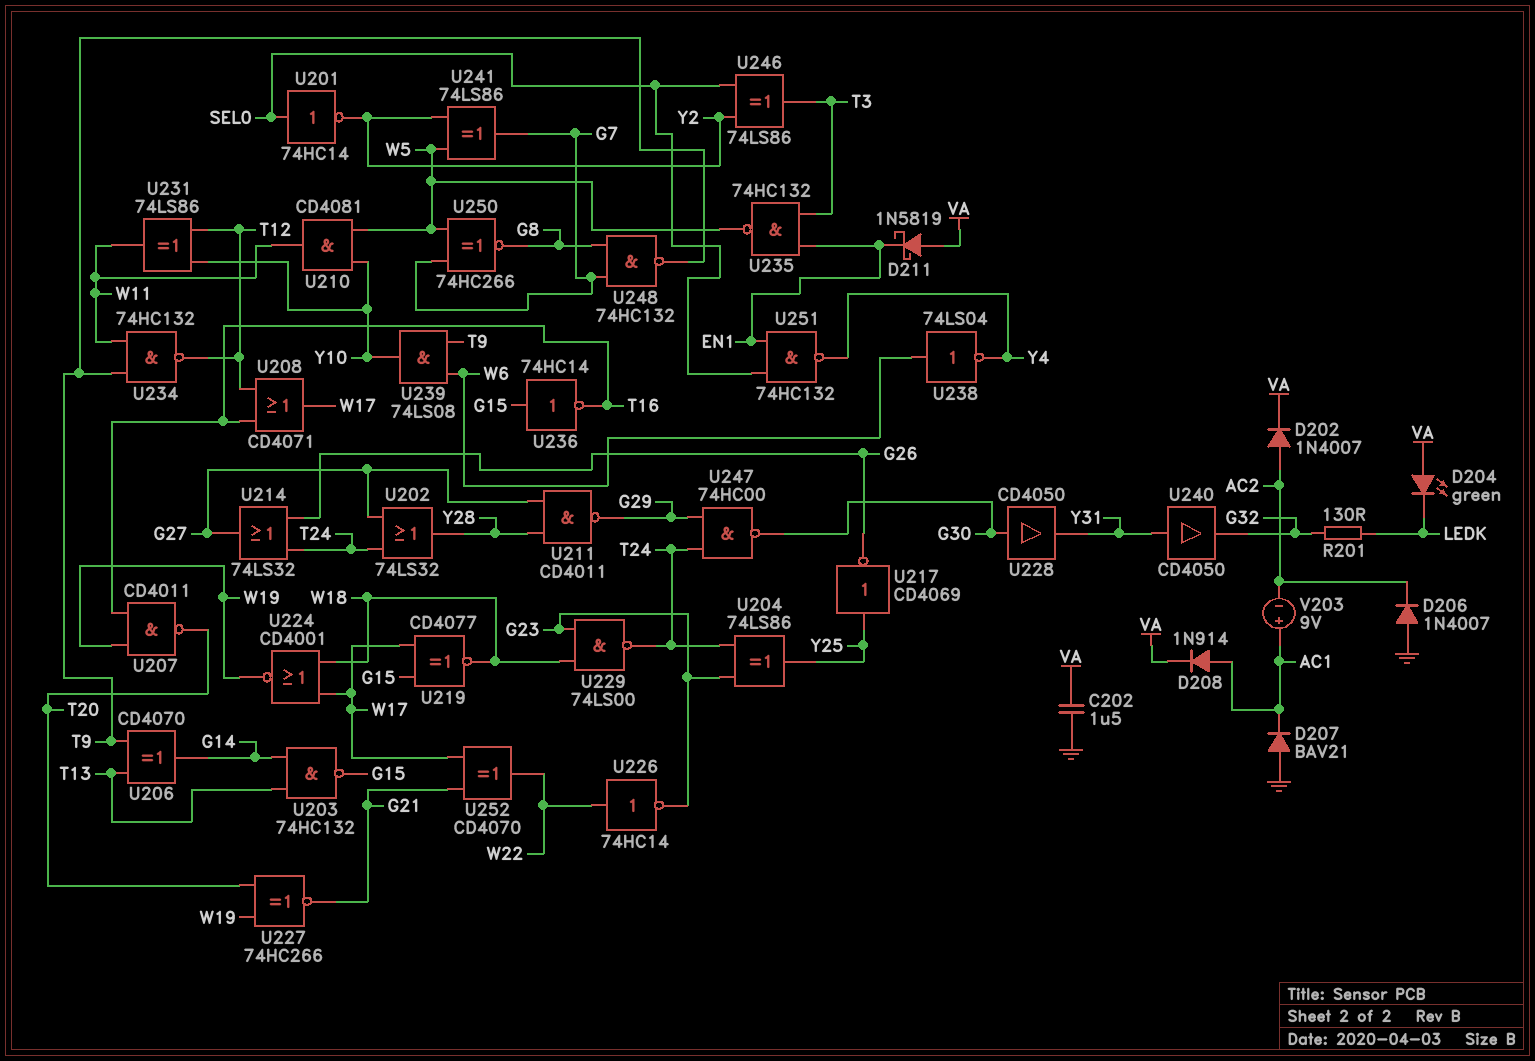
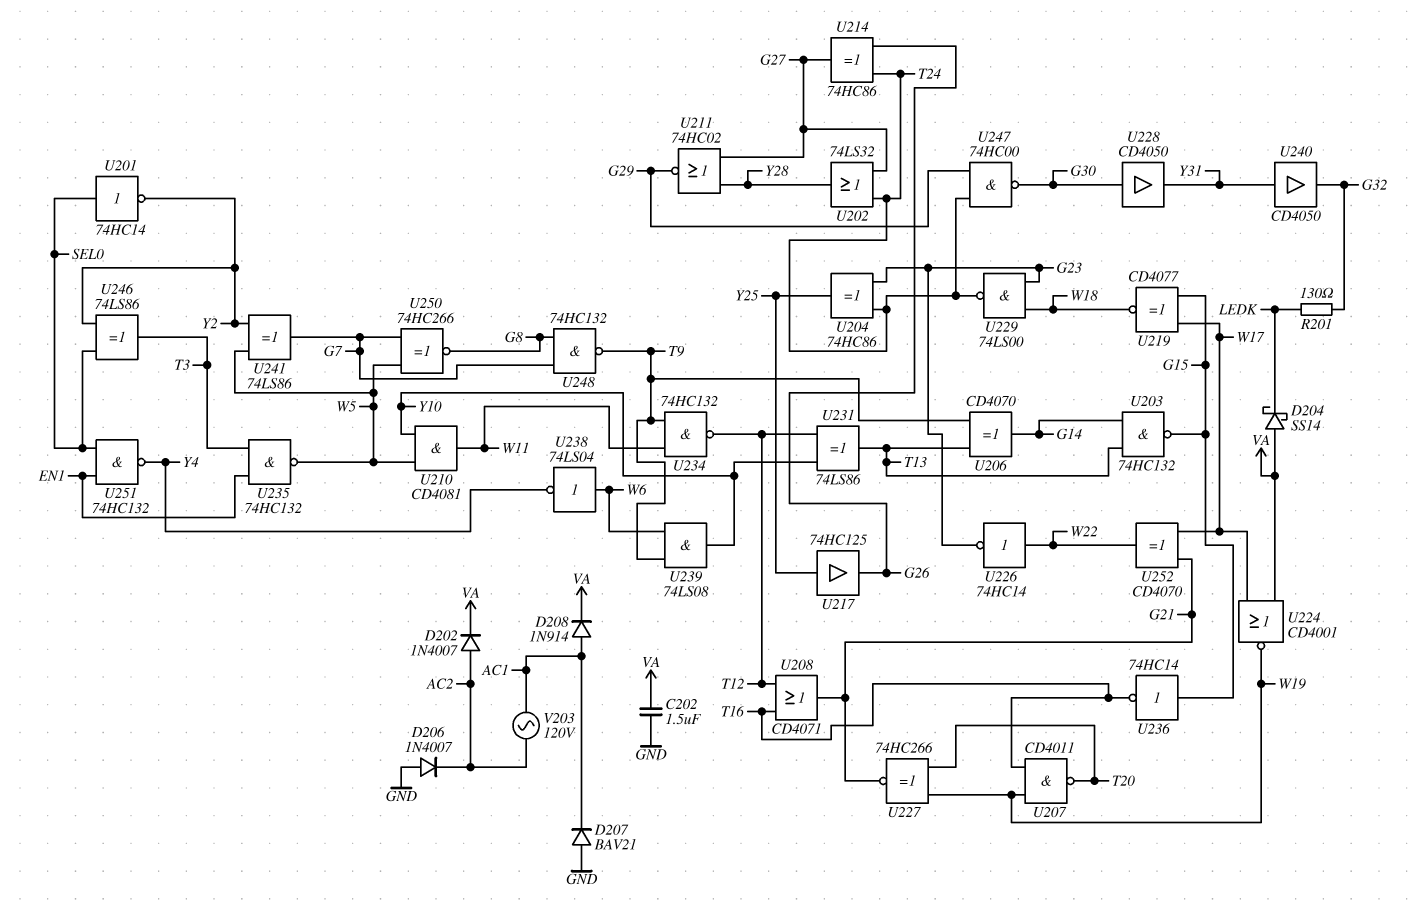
D204: LED green (A VA, K LEDK) -> schottky SS14 (A VA, K LEDK)
D211: schottky 1N5819 (A VA, K EN1) -> none
U204: XOR 74LS86 (in G23, in T24, out Y25) -> XOR 74HC86 (in G23, in T24, out Y25)
U208: OR CD4071 (in T12, in T16, out W17) -> OR CD4071 (in T12, in T16, out G21)
U211: NAND CD4011 (in G27, in Y28, out G29) -> NOR 74HC02 (in G27, in Y28, out G29)
U214: OR 74LS32 (in G26, in T24, out G27) -> XOR 74HC86 (in G26, in T24, out G27)
U217: NOT CD4069 (in Y25, out G26) -> buffer 74HC125 (in Y25, out G26)
U224: NOR CD4001 (in W17, in W18, out W19) -> NOR CD4001 (in VA, in W17, out W19)
U231: XOR 74LS86 (in T12, in Y10, out W11) -> XOR 74LS86 (in T12, in Y10, out T13)
V203: 9V (plus AC1, minus AC2) -> AC 120V (AC1, AC2)

